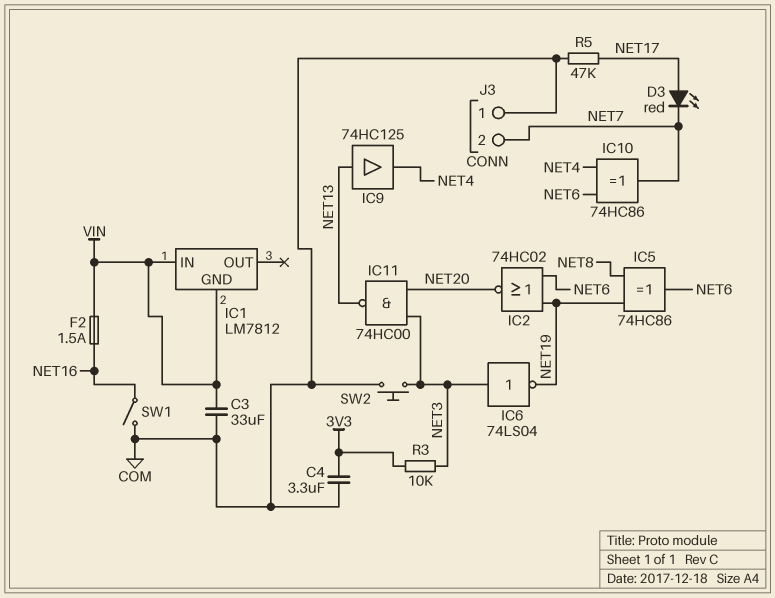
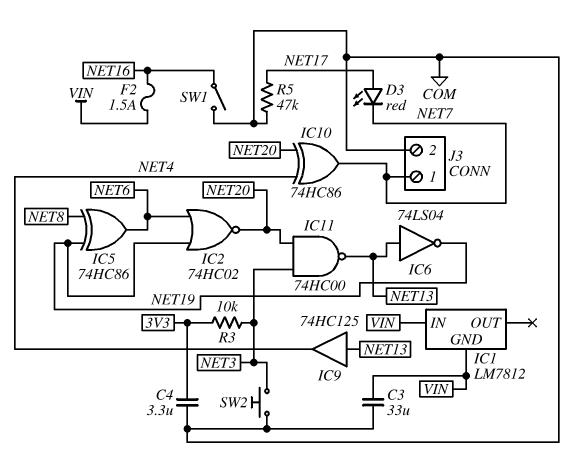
IC6: NOT 74LS04 (in NET3, out NET19) -> NOT 74LS04 (in NET13, out NET19)
IC10: XOR 74HC86 (in NET4, in NET6, out NET7) -> XOR 74HC86 (in NET4, in NET20, out NET7)
J3 pin 1: COM -> NET7
J3 pin 2: NET7 -> COM

